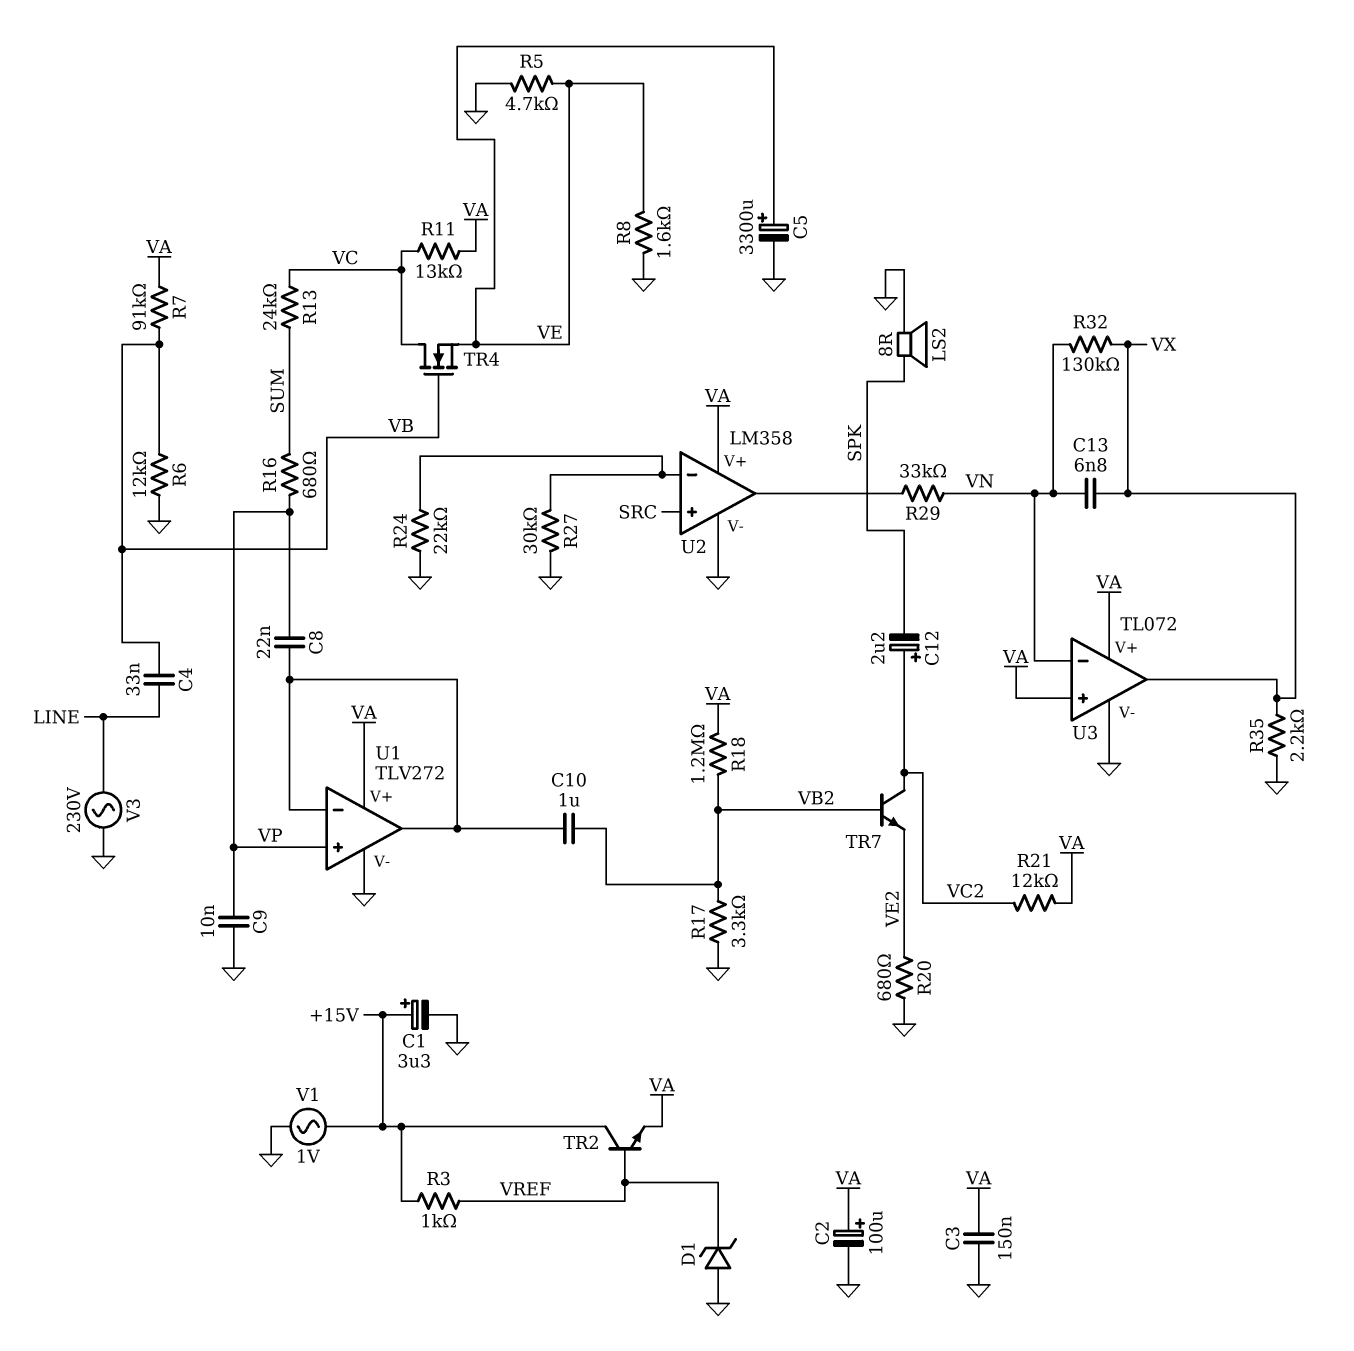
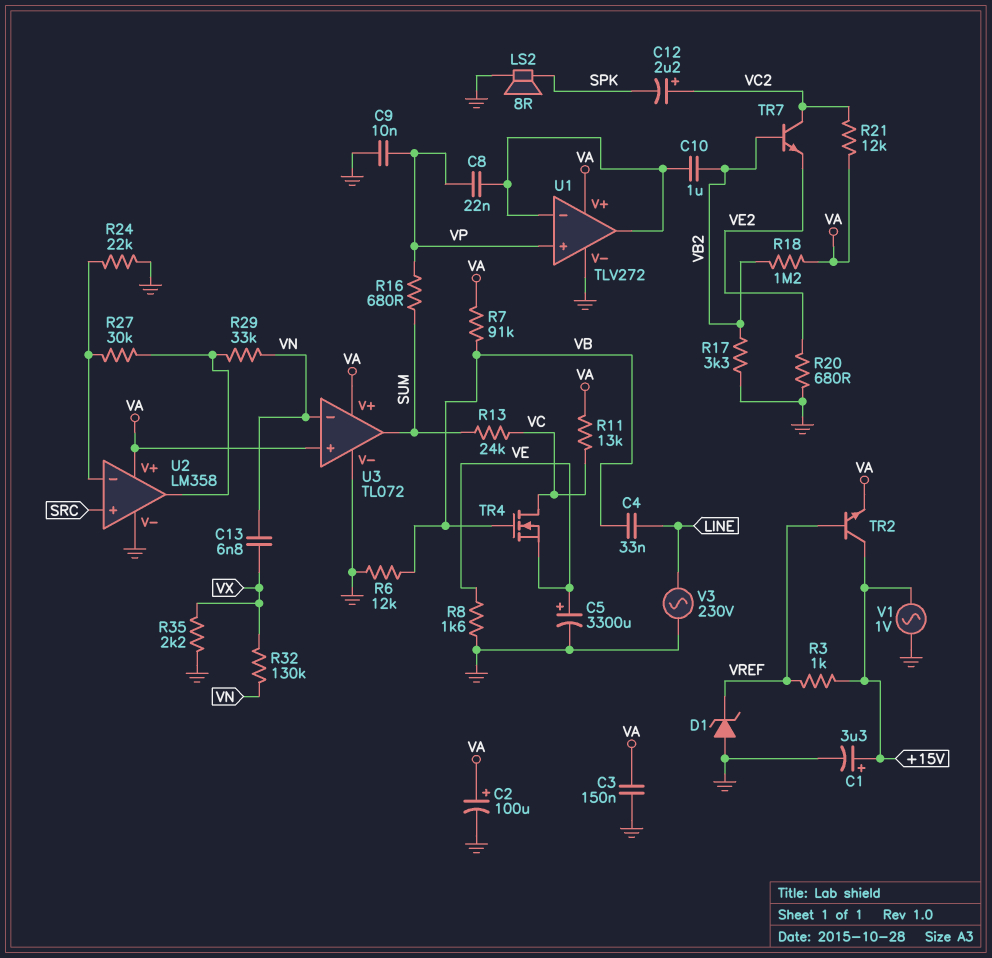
R5: 4.7k (GND, VE) -> none
R27: 30k (GND, U2/in-) -> 30k (U2/in-, U2/out)
U3 pin out: VX -> SUM

